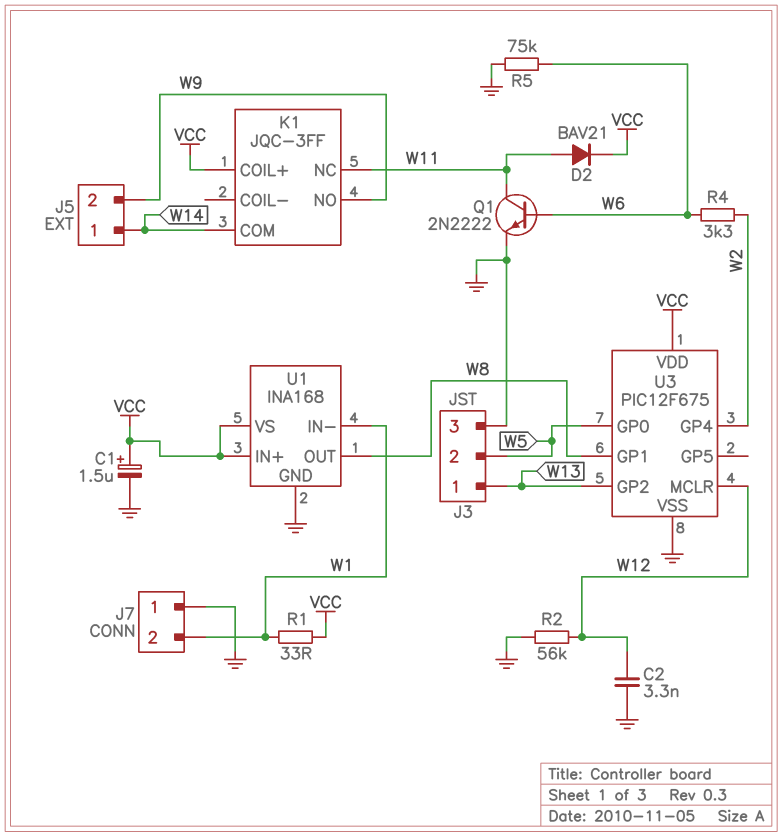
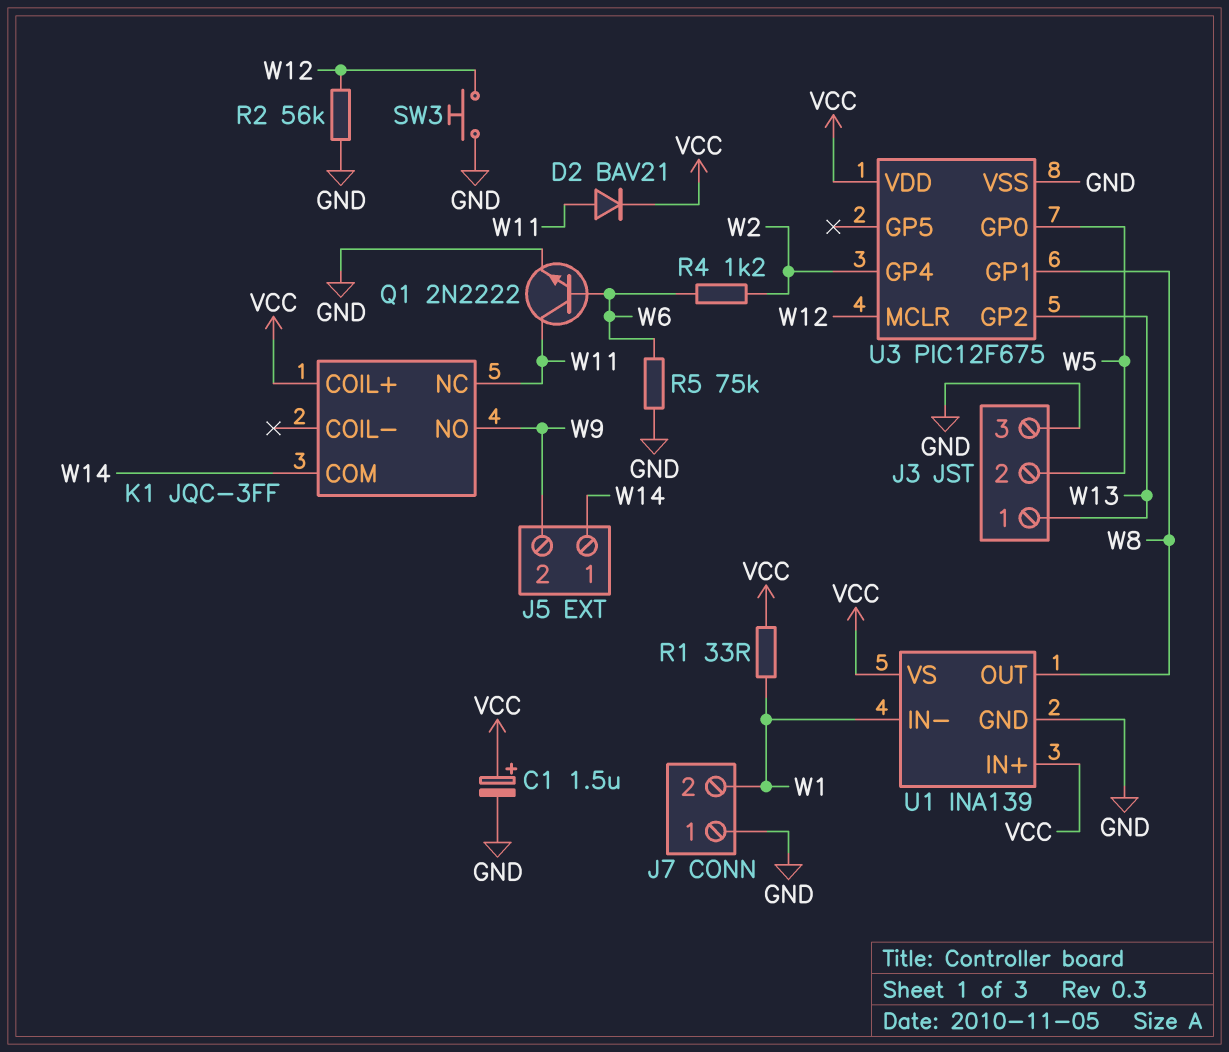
C2: 3.3nF (GND, W12) -> none
R4: 3.3k (W2, W6) -> 1.2k (W2, W6)
SW3: none -> button (GND, W12)
U1: INA168 -> INA139

